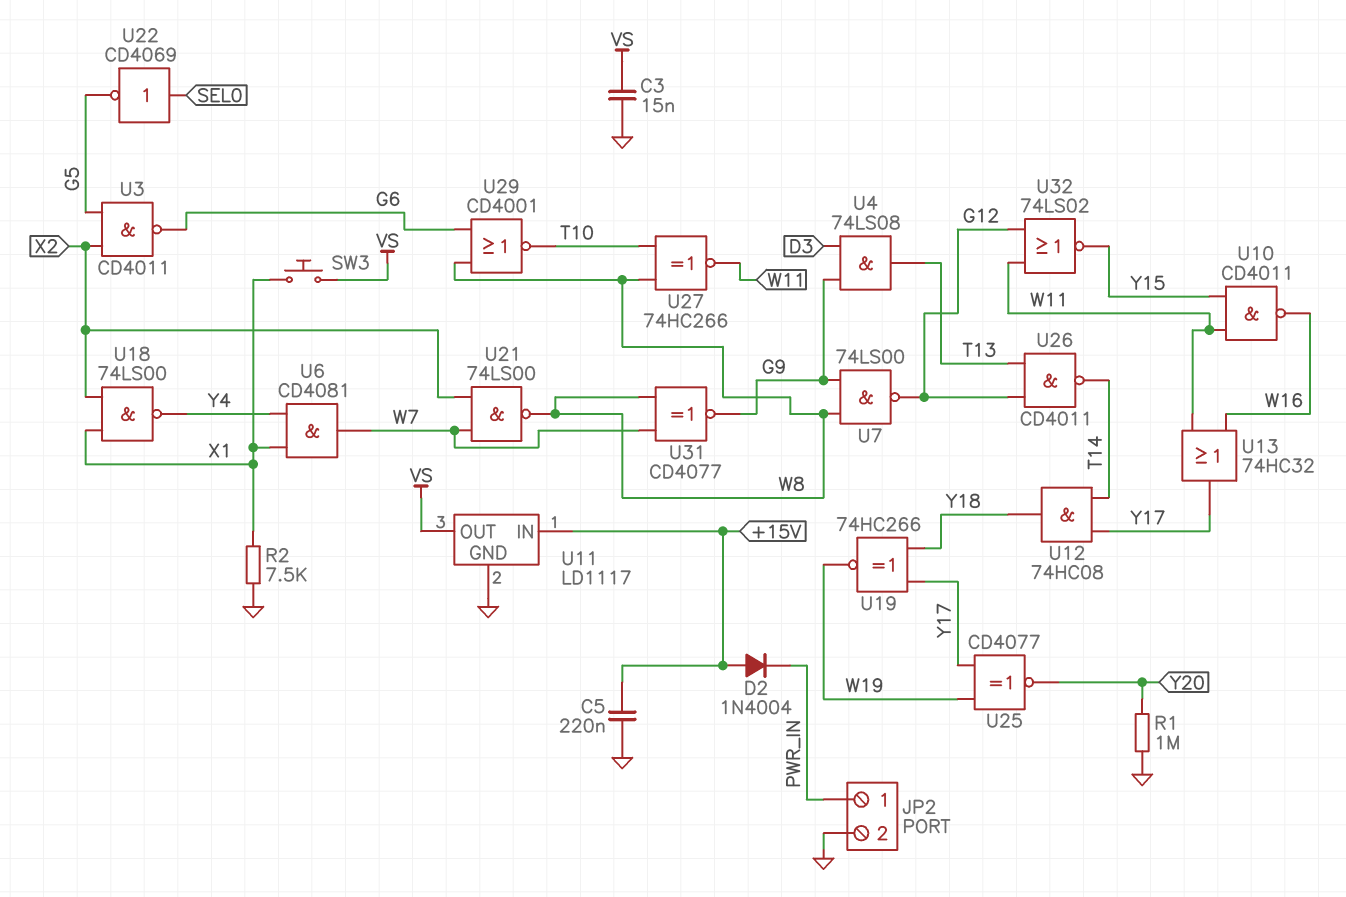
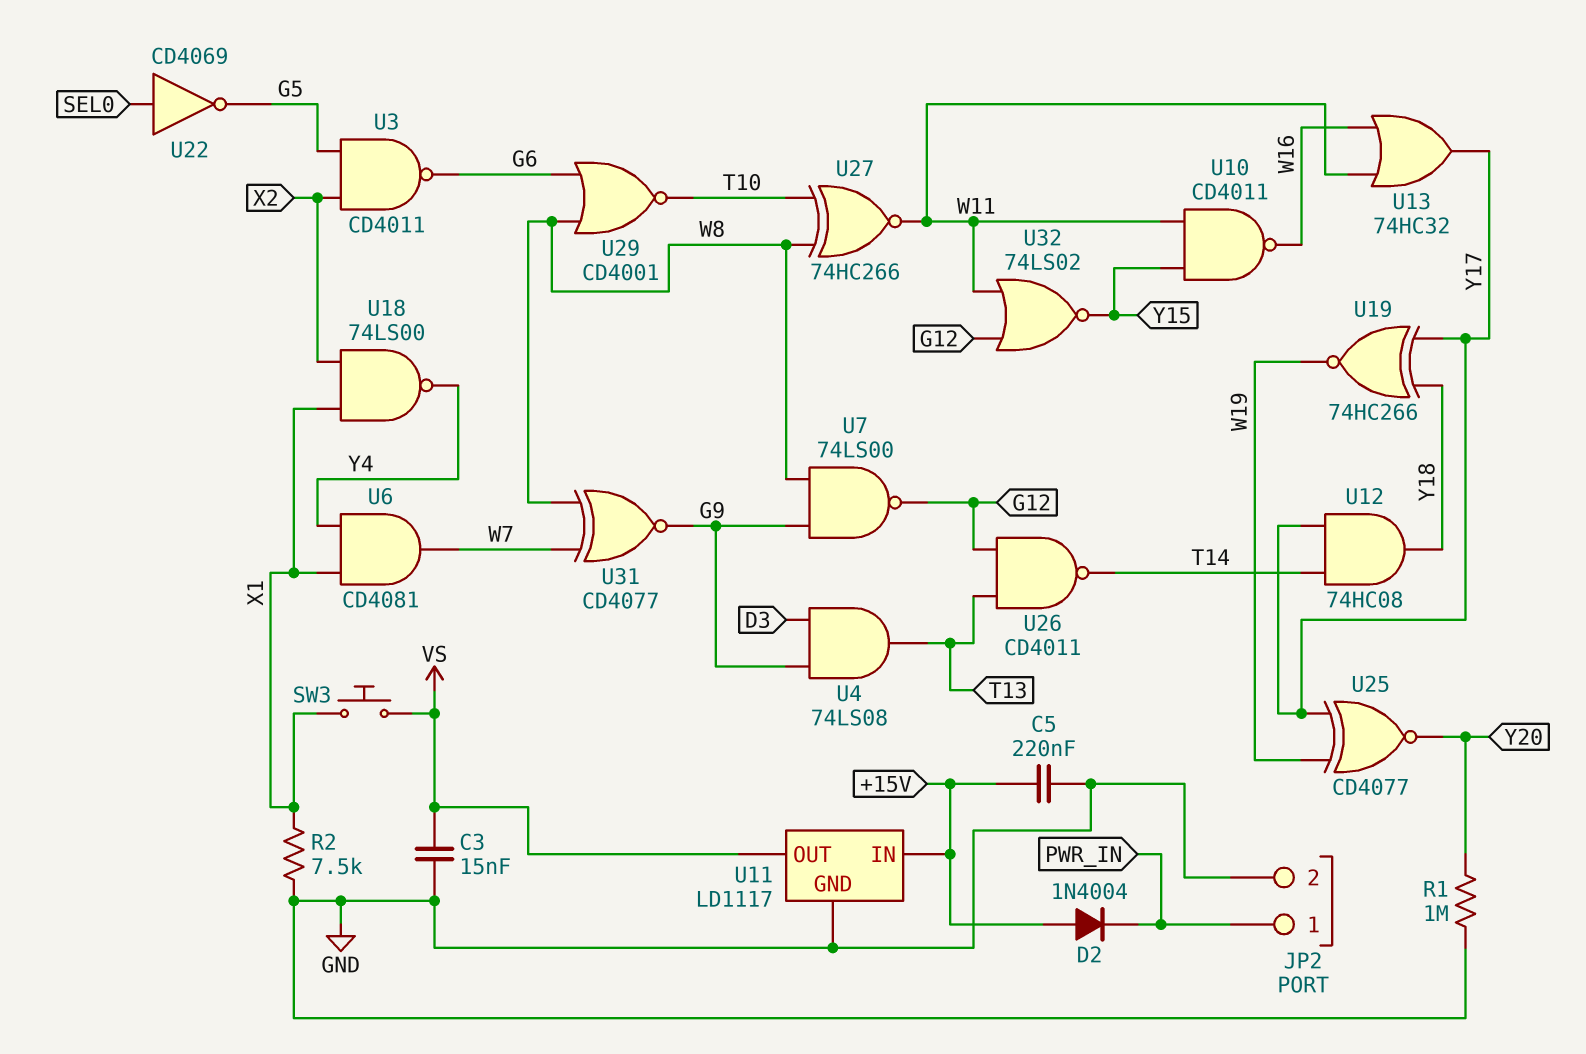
U21: NAND 74LS00 (in W7, in X2, out W8) -> none

